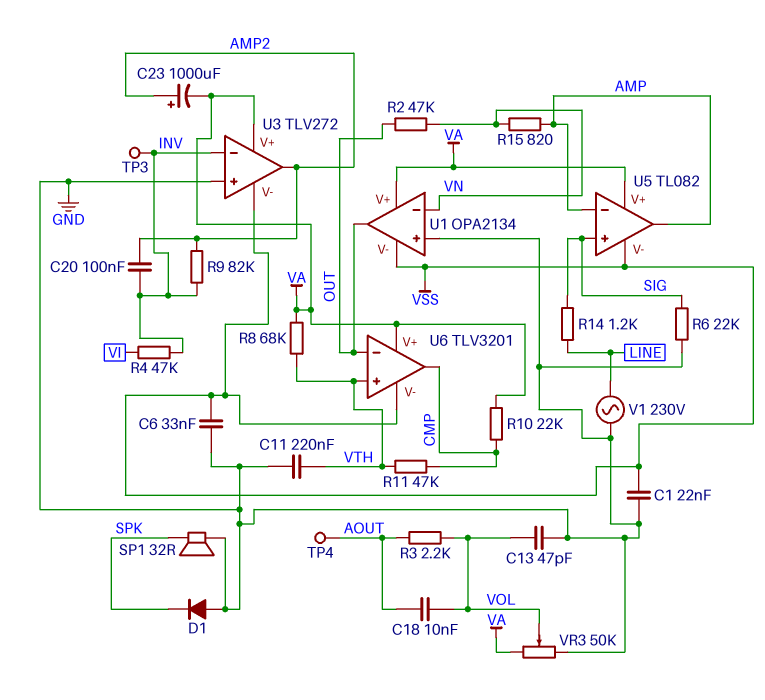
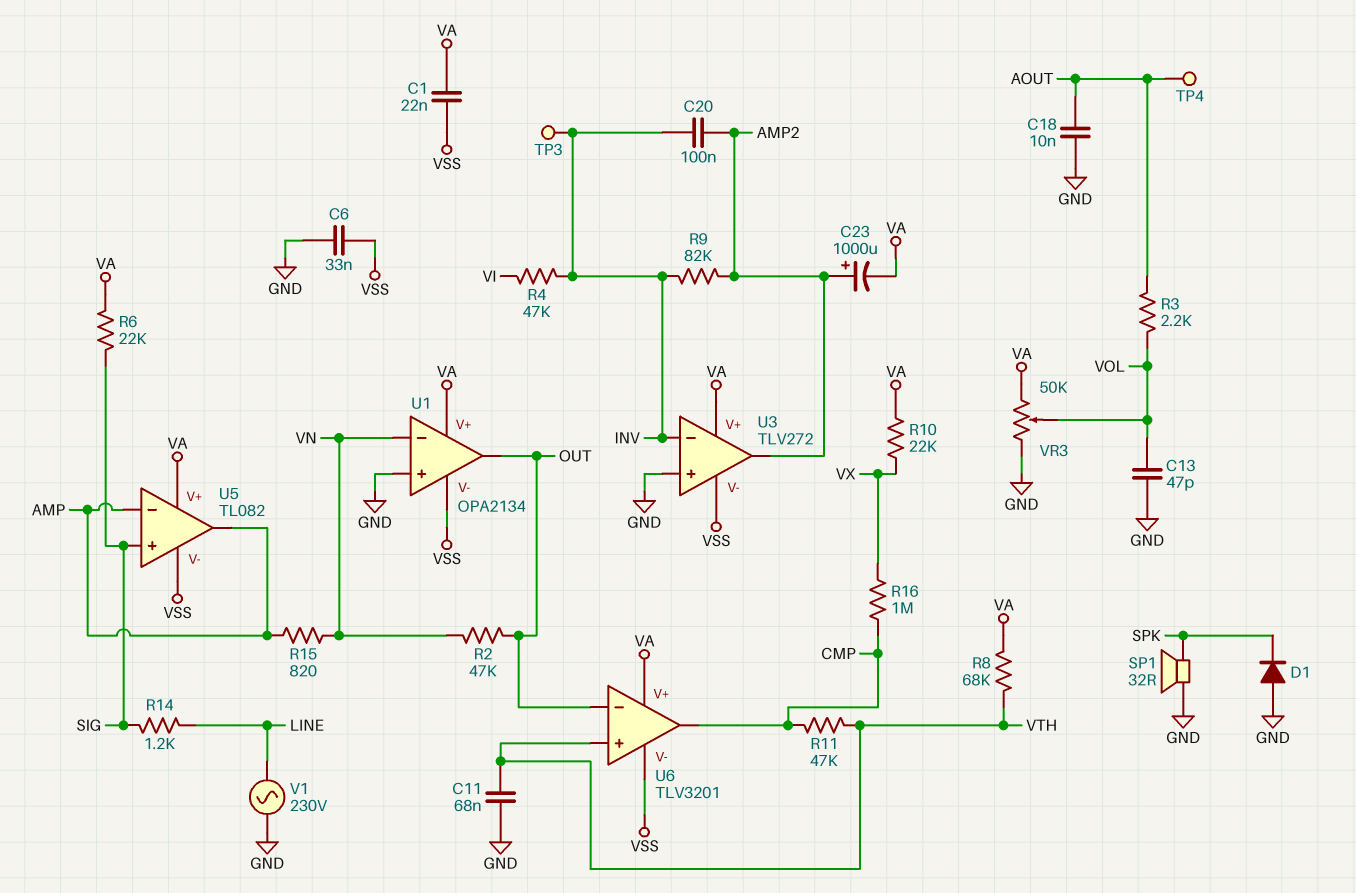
C1: 22nF (GND, VSS) -> 22nF (VA, VSS)
C11: 220nF (GND, VTH) -> 68nF (GND, VTH)
C18: 10nF (AOUT, VOL) -> 10nF (AOUT, GND)
R6: 22k (GND, SIG) -> 22k (SIG, VA)
R10: 22k (CMP, VA) -> 22k (VA, VX)
R16: none -> 1M (CMP, VX)

